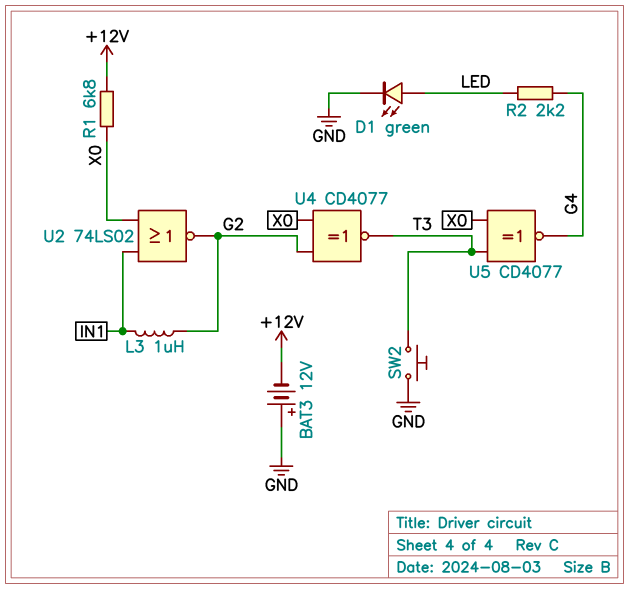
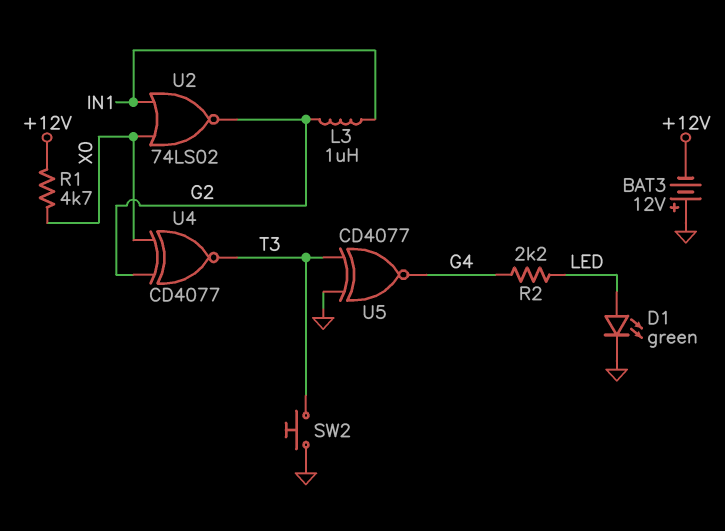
R1: 6.8k (+12V, X0) -> 4.7k (+12V, X0)
U5: XNOR CD4077 (in T3, in X0, out G4) -> XNOR CD4077 (in GND, in T3, out G4)

